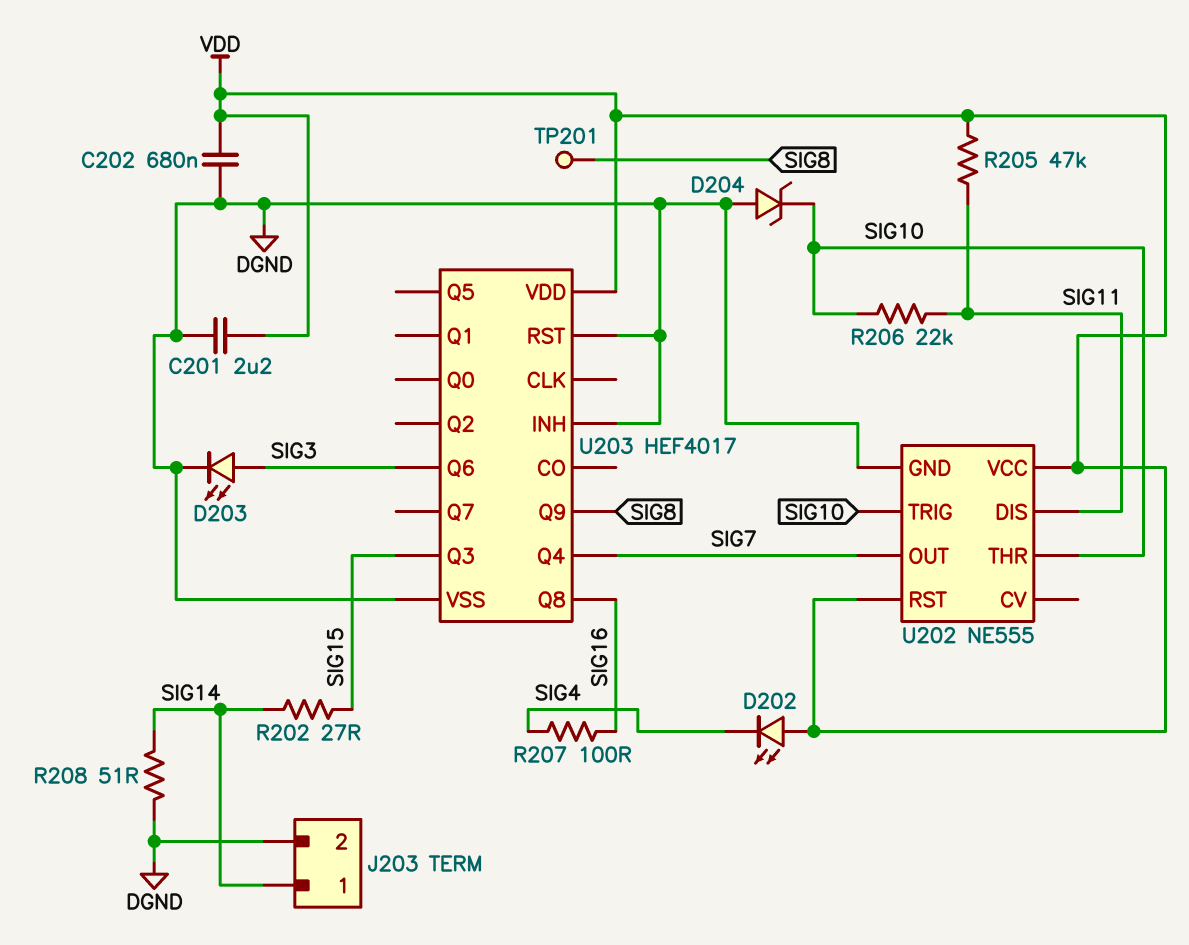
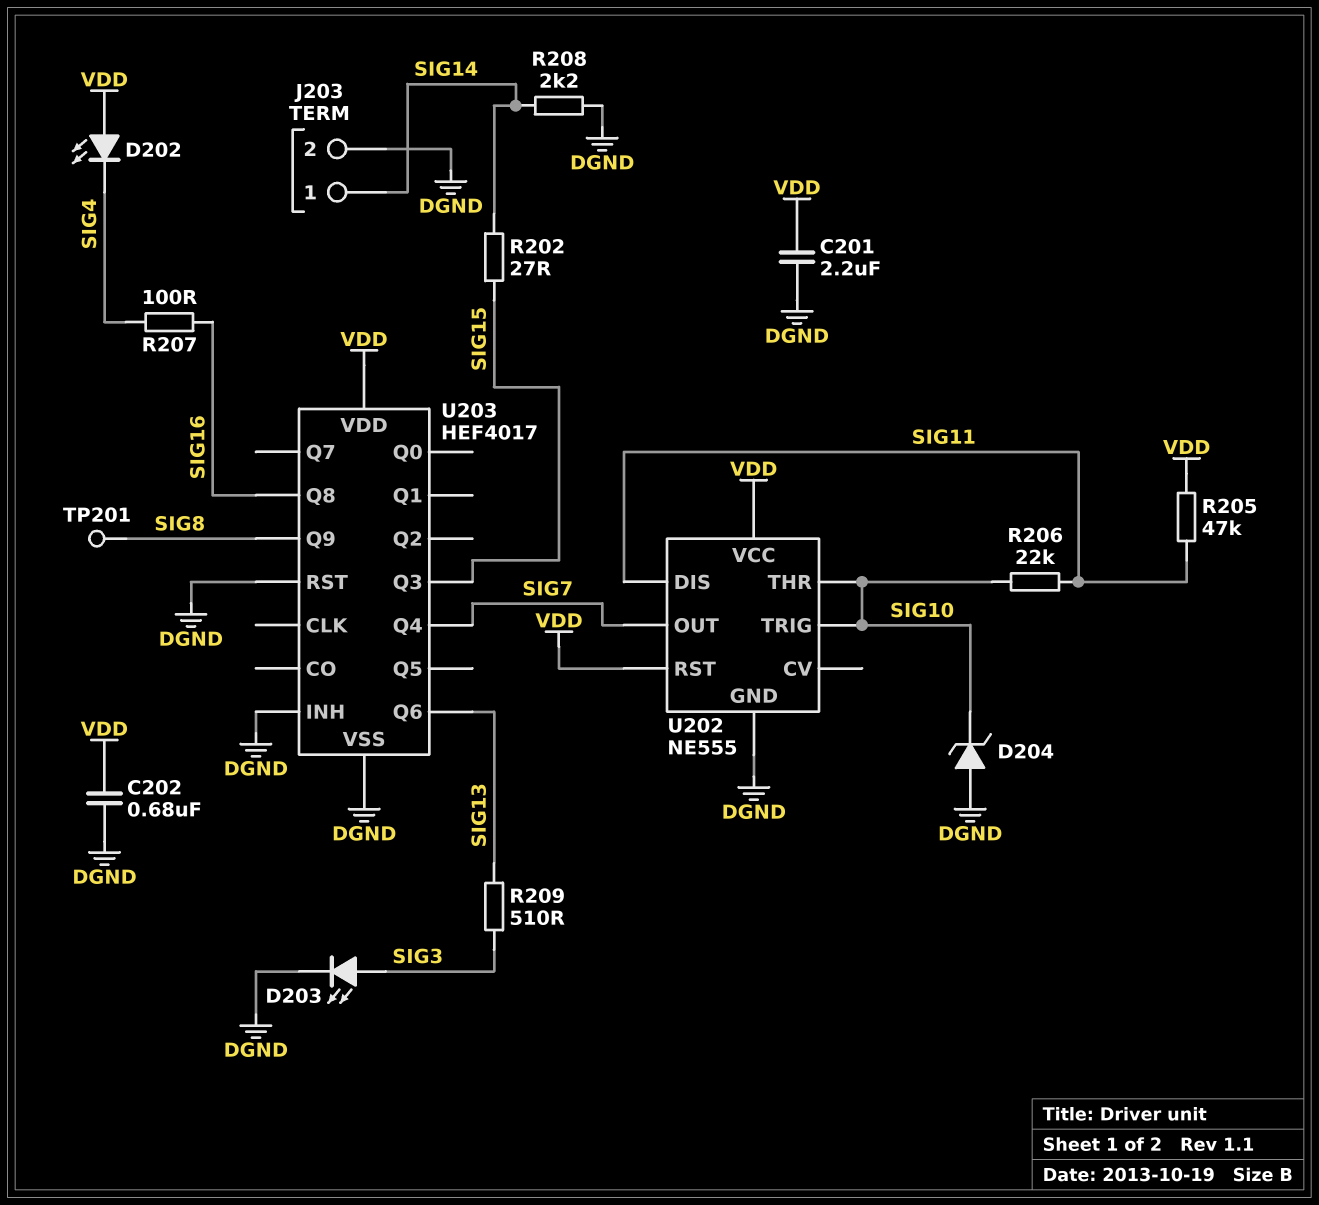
R208: 51 (DGND, SIG14) -> 2.2k (DGND, SIG14)
R209: none -> 510 (SIG3, SIG13)
U203 pin Q6: SIG3 -> SIG13

